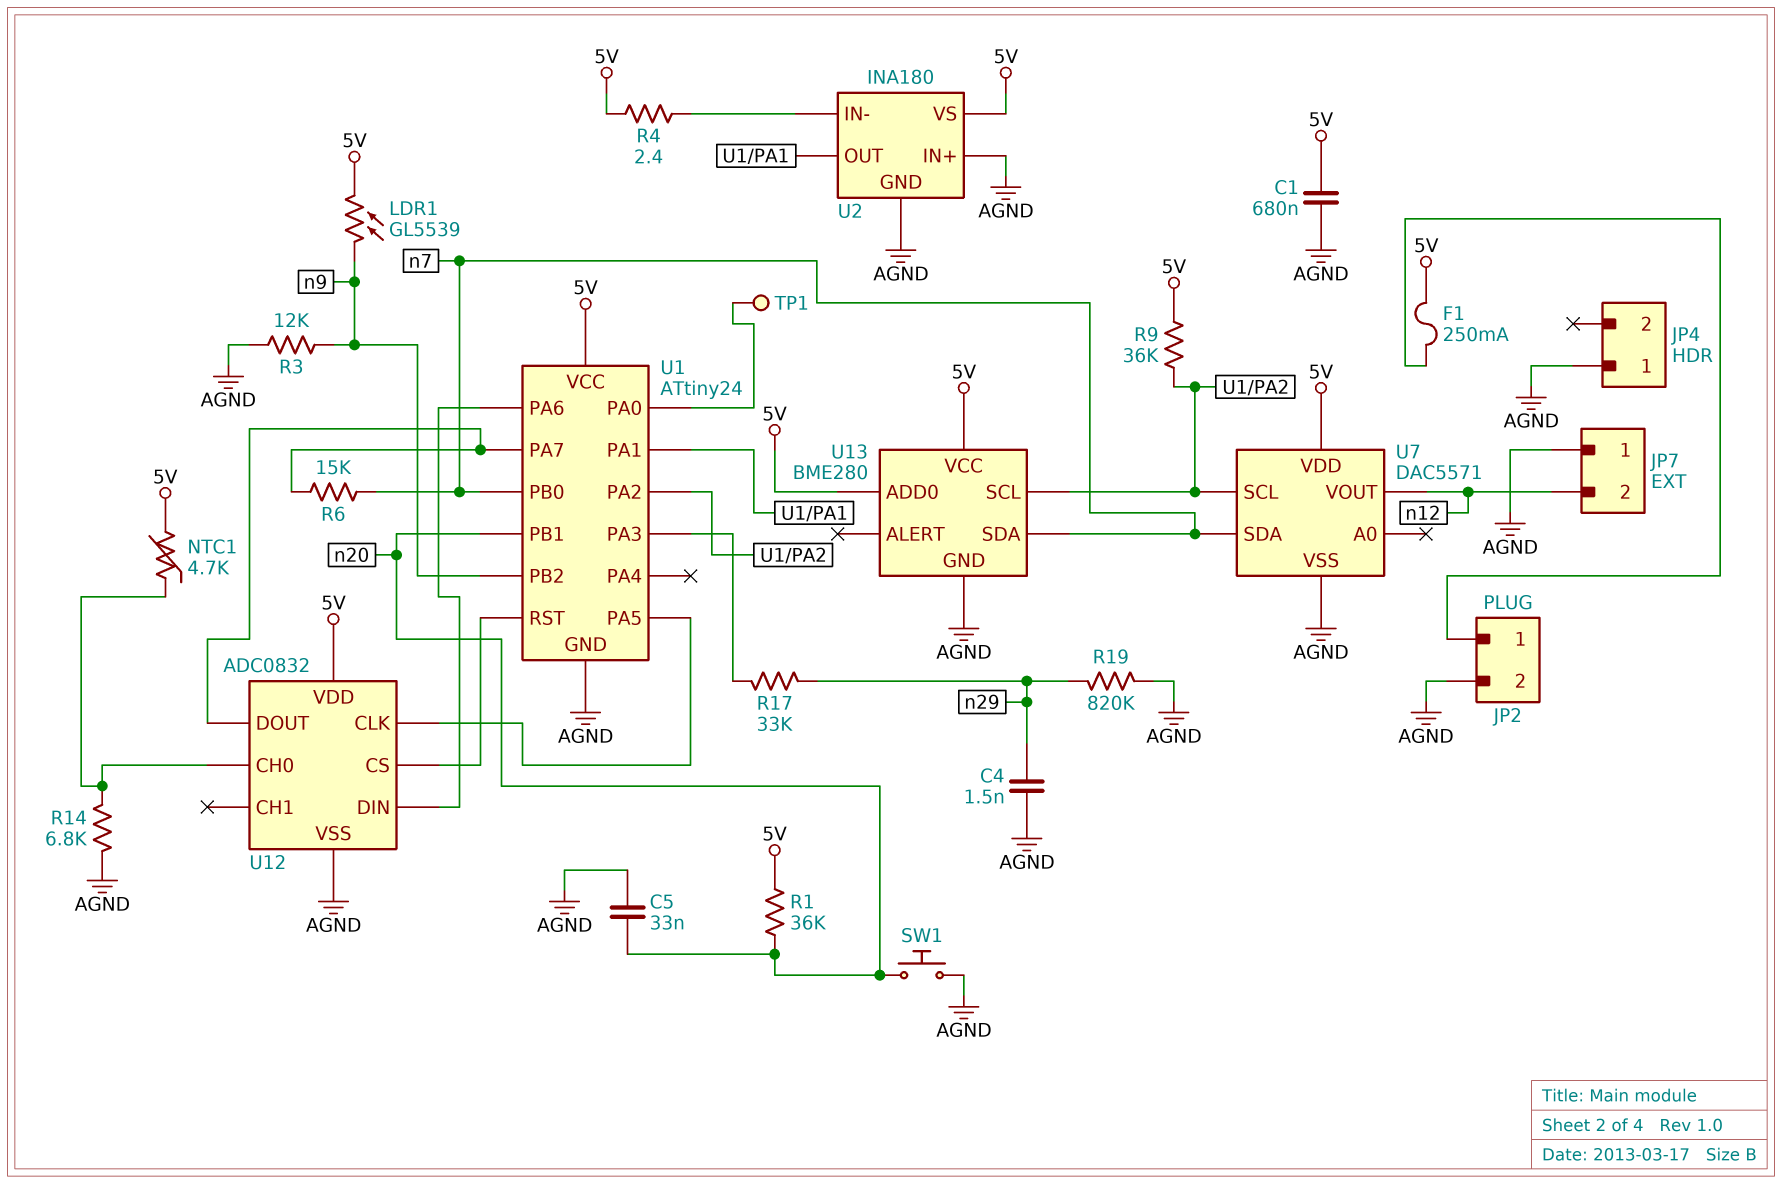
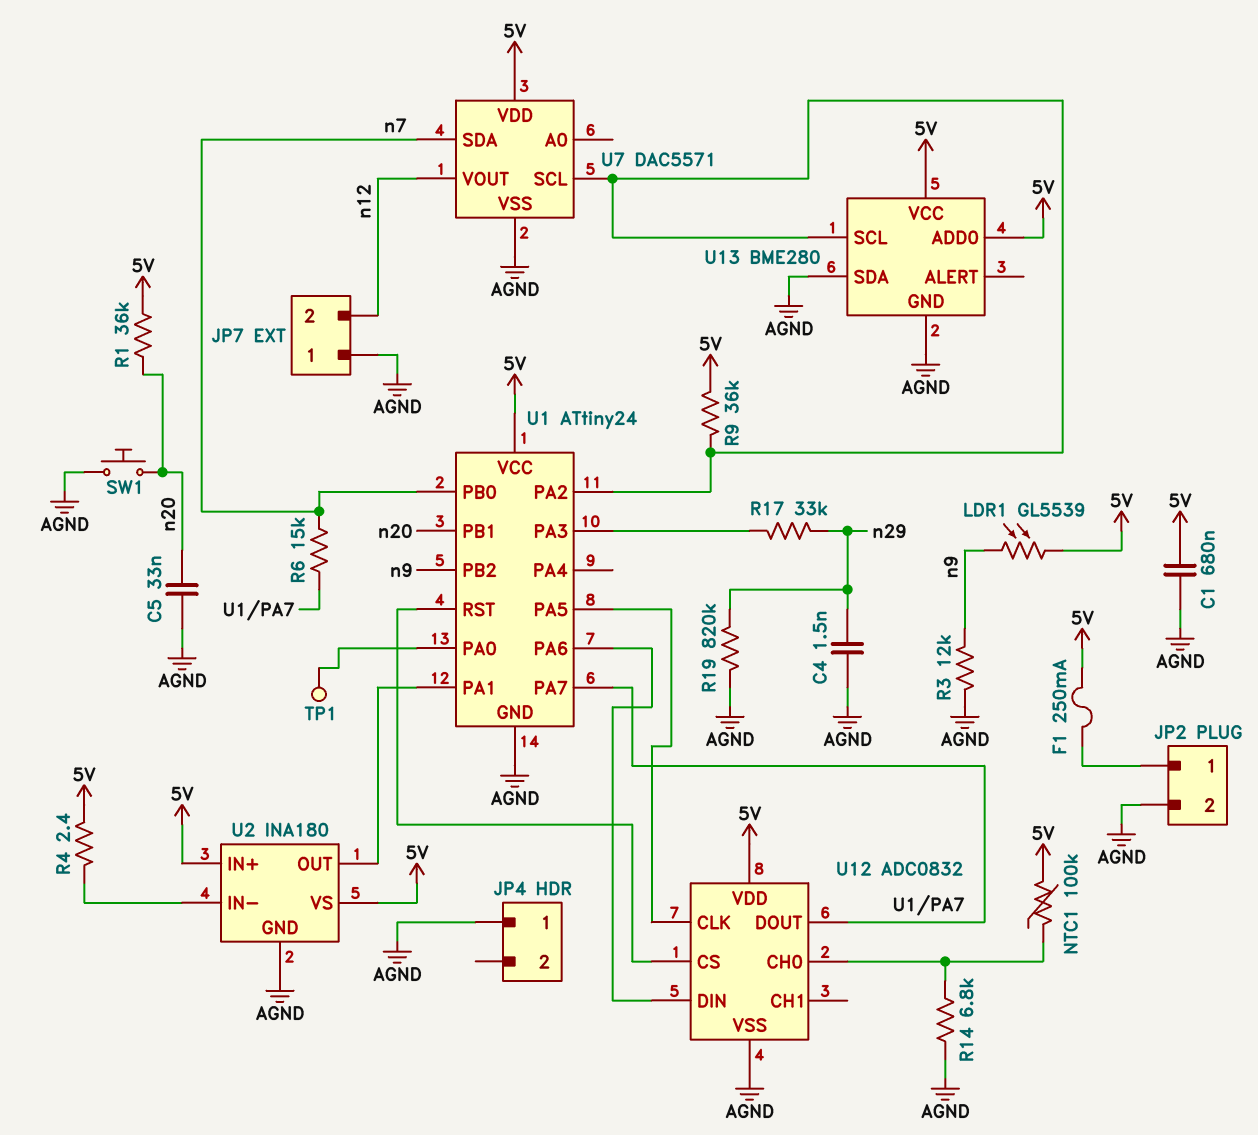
NTC1: 4.7k (5V, U12/CH0) -> 100k (5V, U12/CH0)
U2 pin IN+: AGND -> 5V
U13 pin SDA: n7 -> AGND

